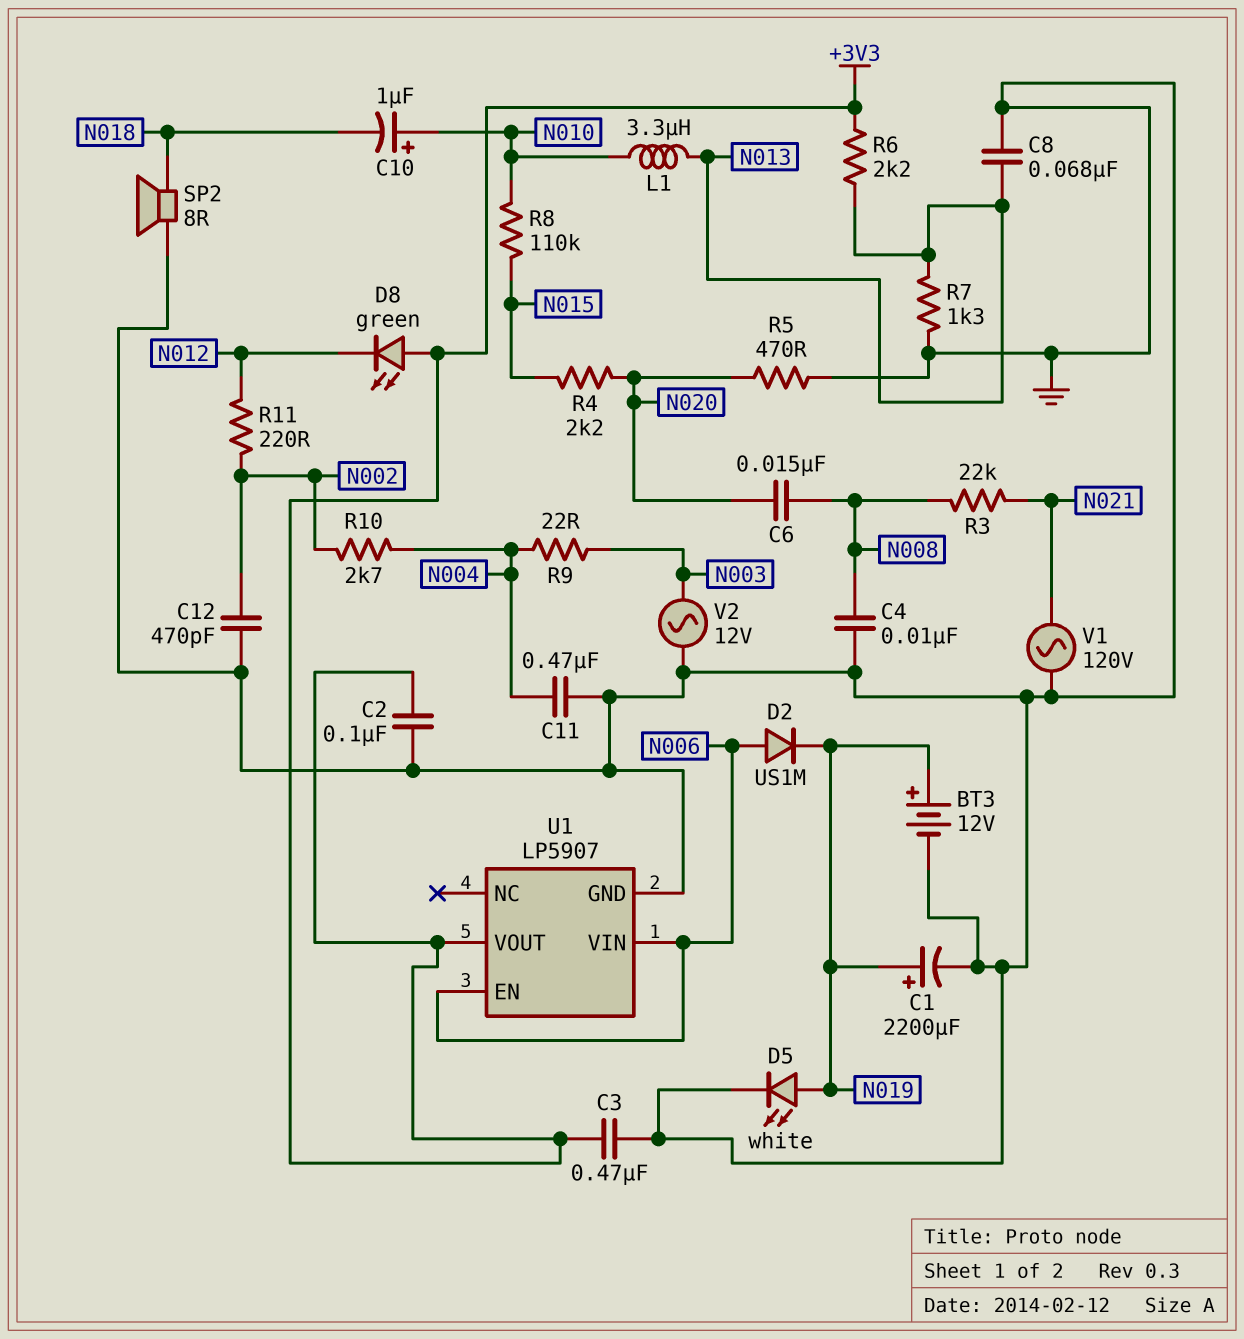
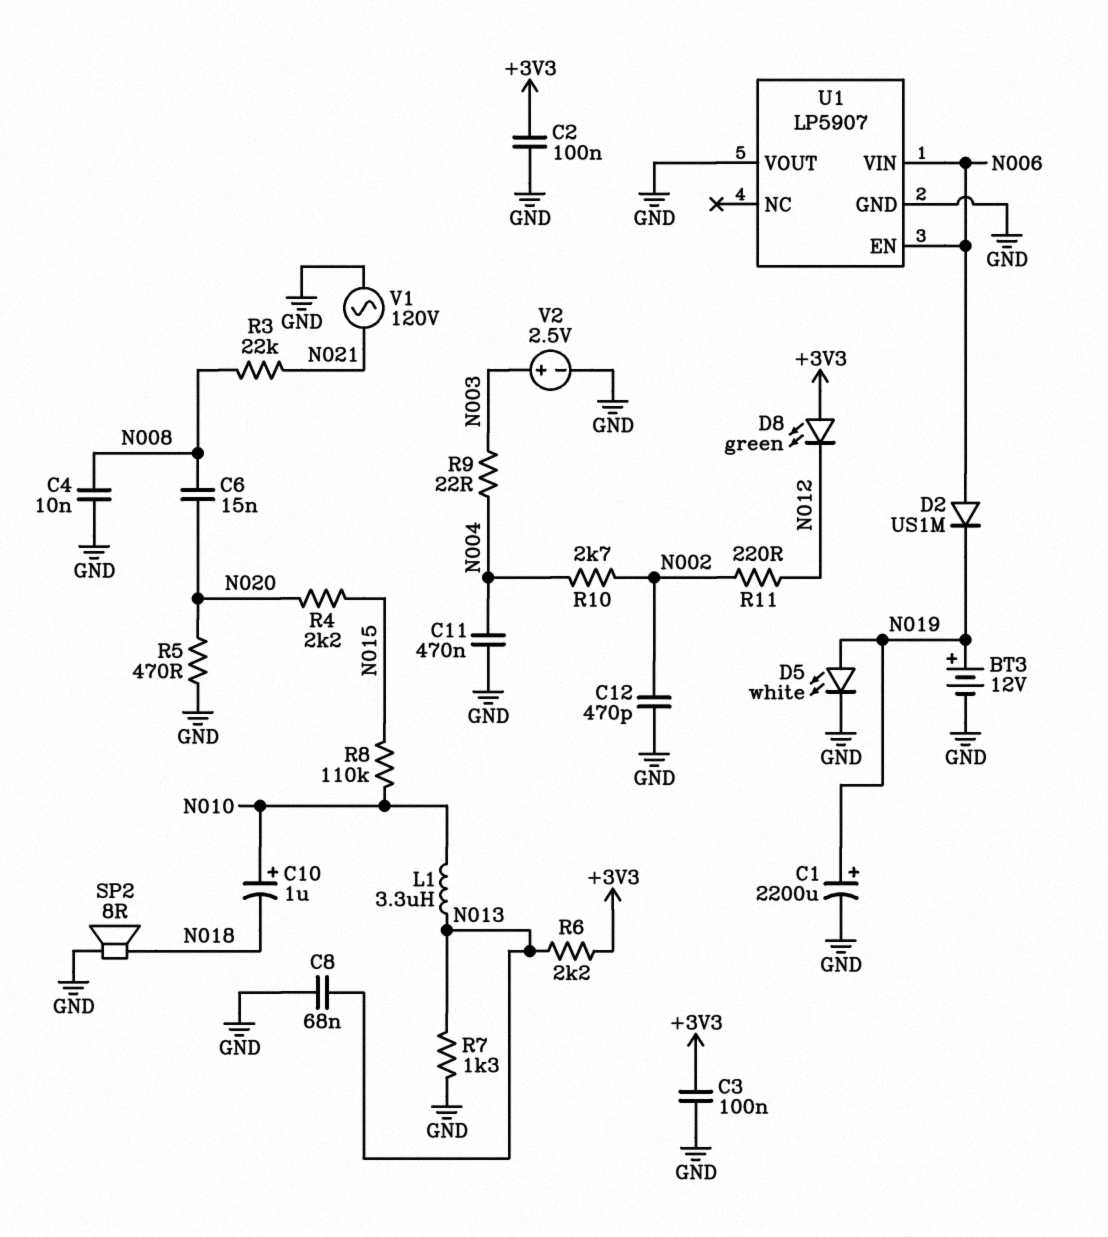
C3: 470nF (+3V3, GND) -> 100nF (+3V3, GND)
U1 pin VOUT: +3V3 -> GND
V2: AC 12V (GND, N003) -> 2.5V (plus N003, minus GND)

